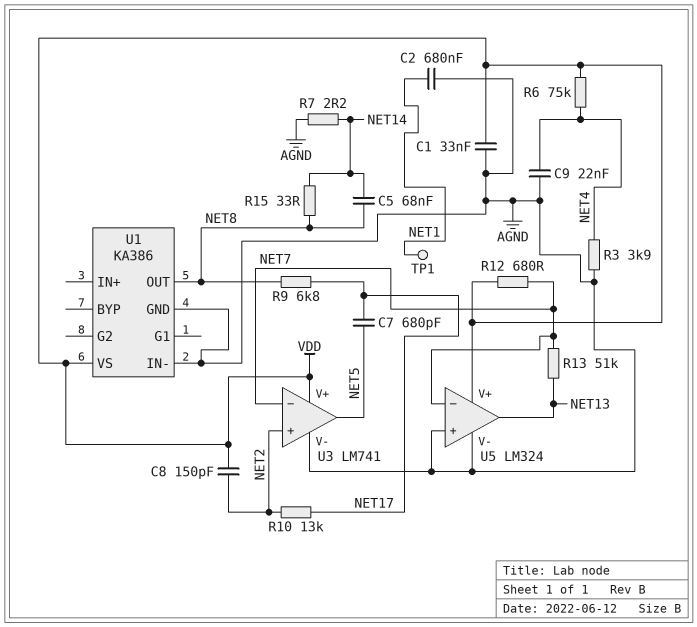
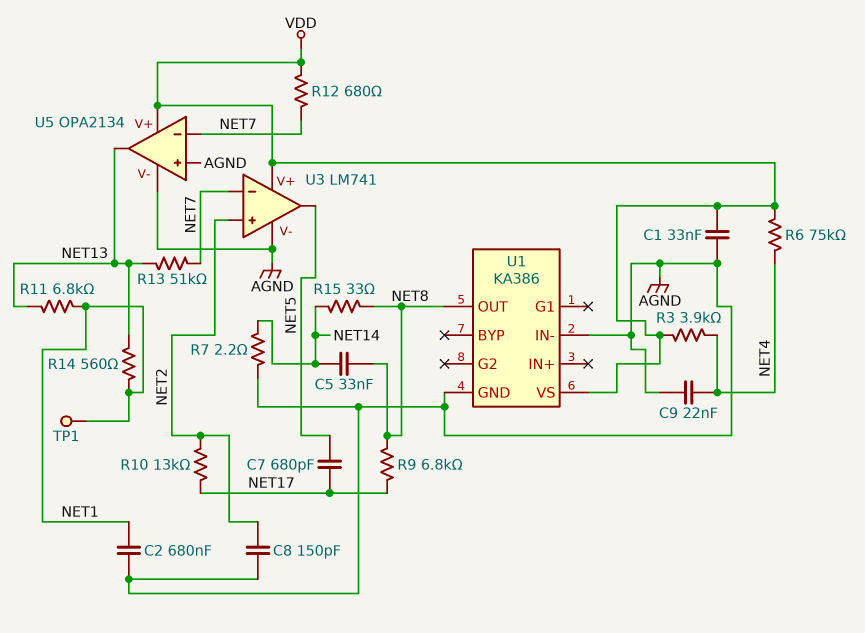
C5: 68nF (NET8, NET14) -> 33nF (NET8, NET14)
C8: 150pF (NET2, VDD) -> 150pF (AGND, NET2)
R3: 3.9k (AGND, NET4) -> 3.9k (NET4, VDD)
R11: none -> 6.8k (NET1, NET13)
R14: none -> 560 (NET1, NET13)
U5: LM324 -> OPA2134

